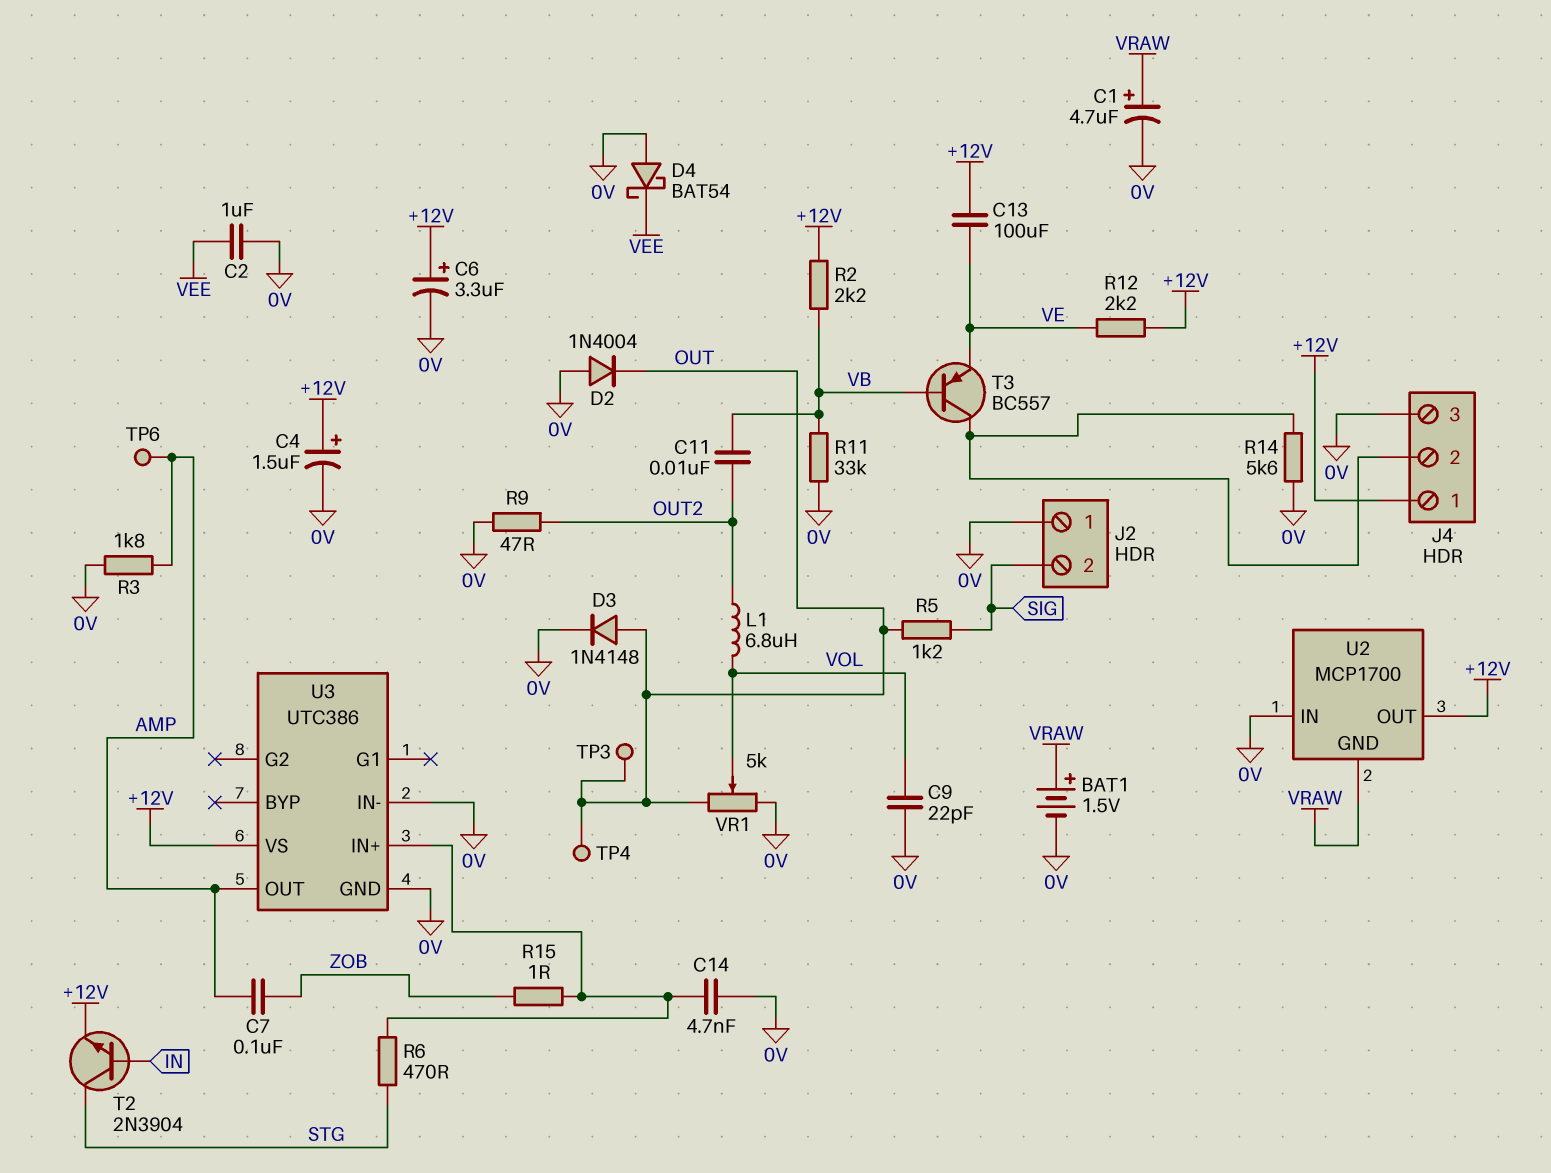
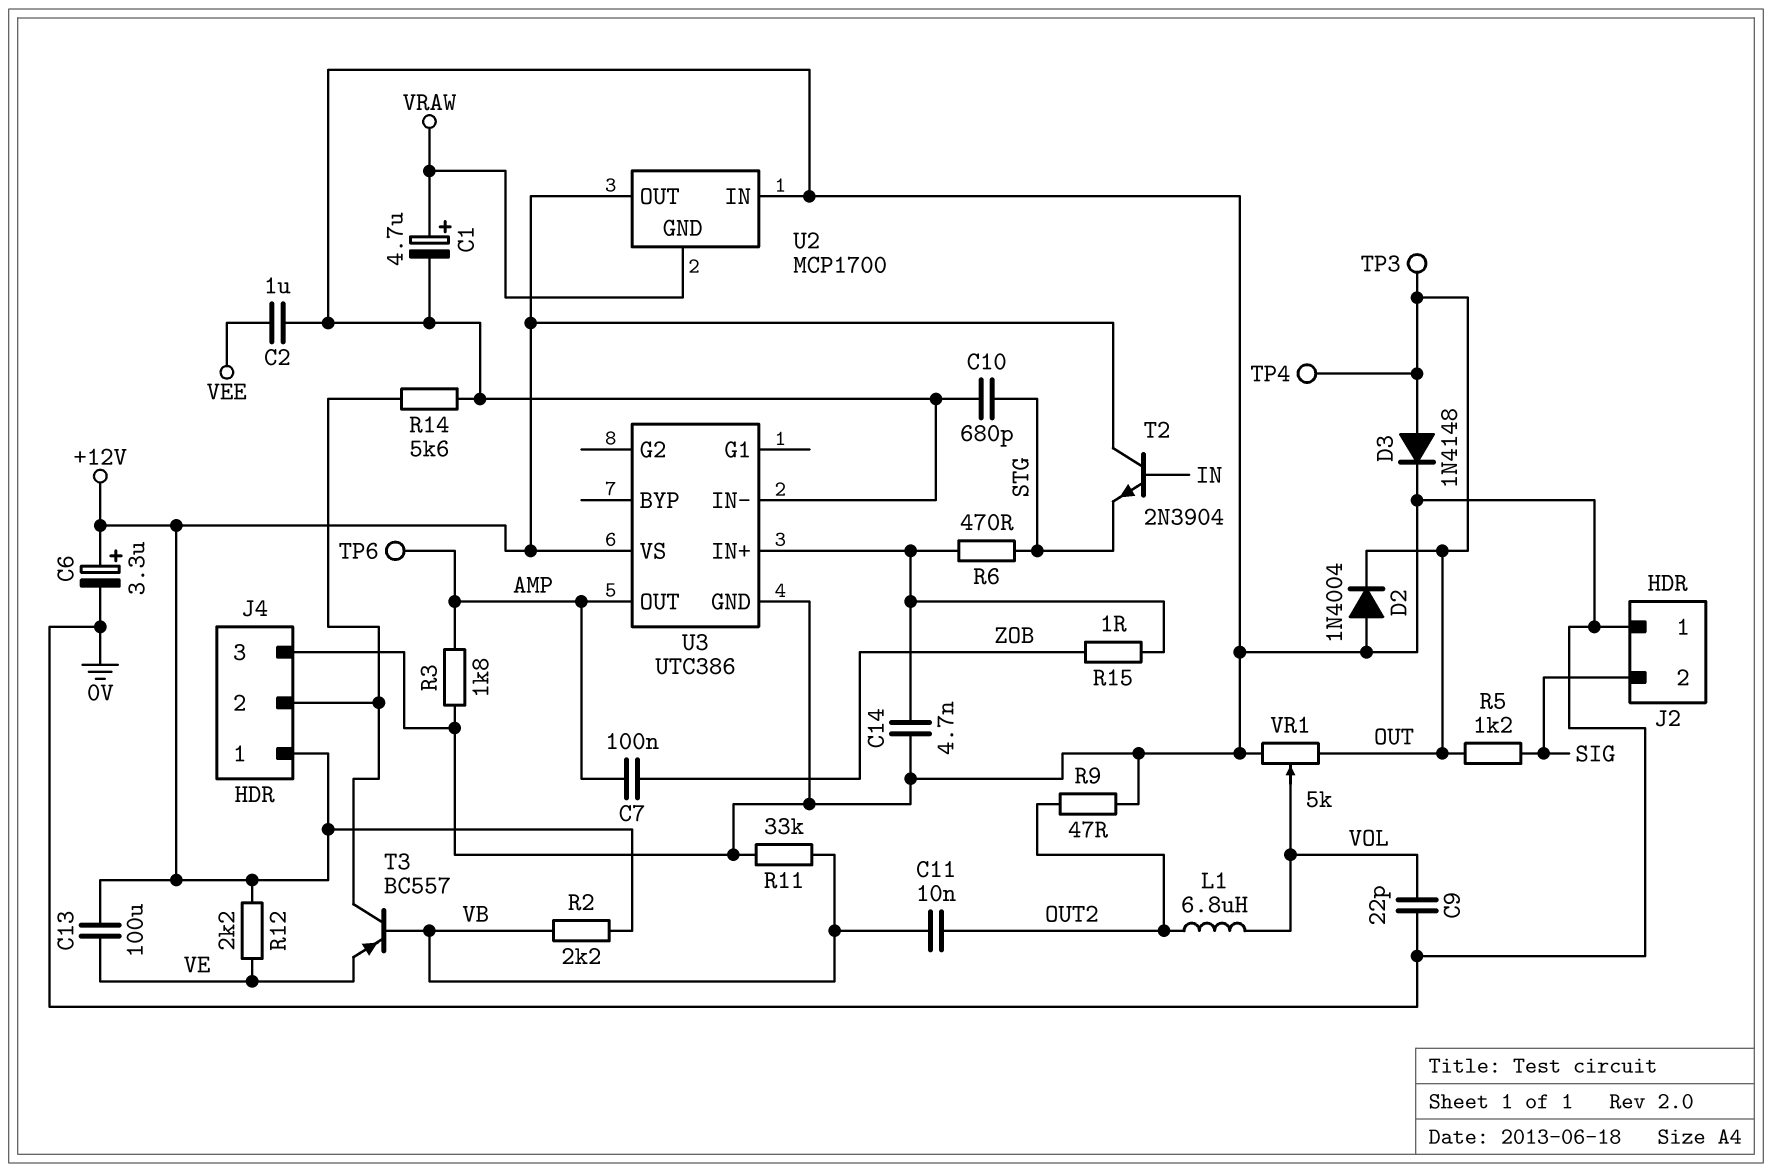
BAT1: 1.5V (plus VRAW, minus 0V) -> none
C4: 1.5uF (plus +12V, minus 0V) -> none
C10: none -> 680pF (0V, STG)
D4: schottky BAT54 (A 0V, K VEE) -> none
T2: NPN 2N3904 (B IN, C STG, E +12V) -> NPN 2N3904 (B IN, C +12V, E STG)

